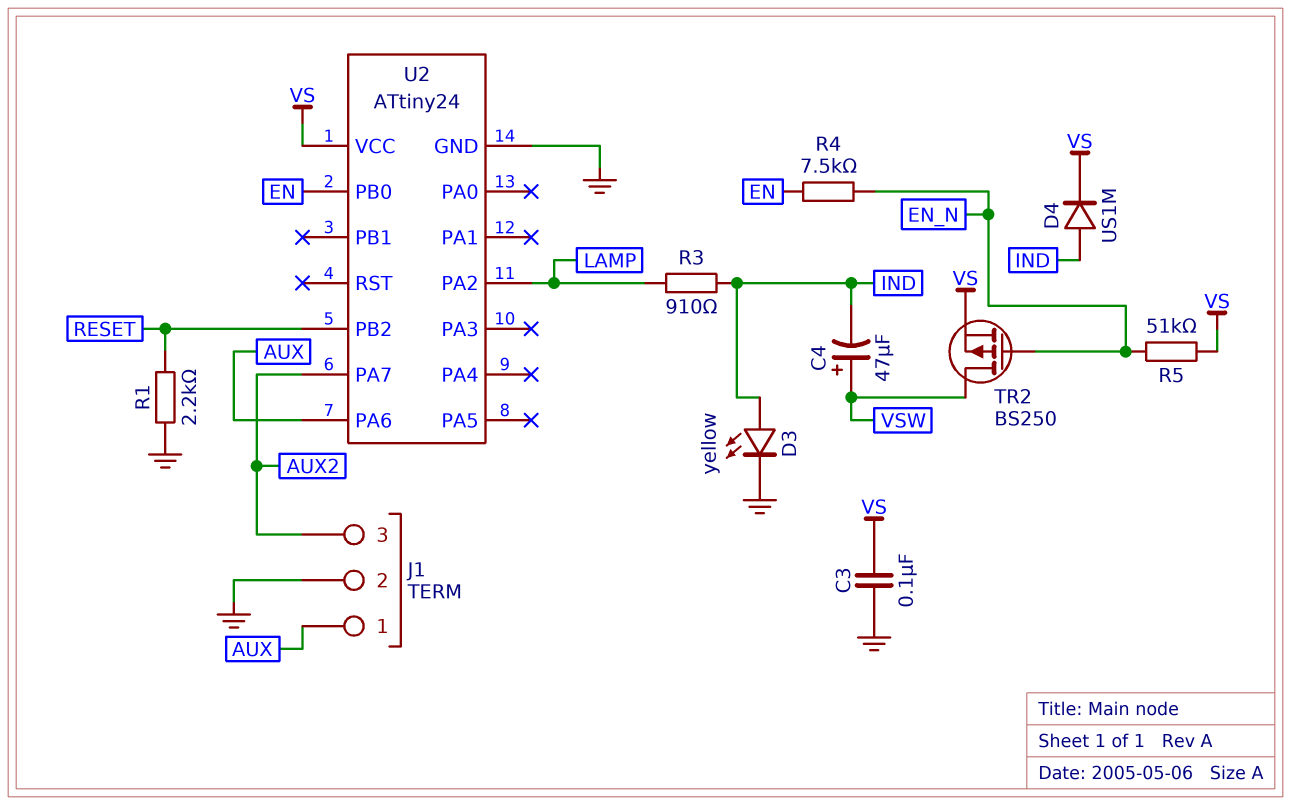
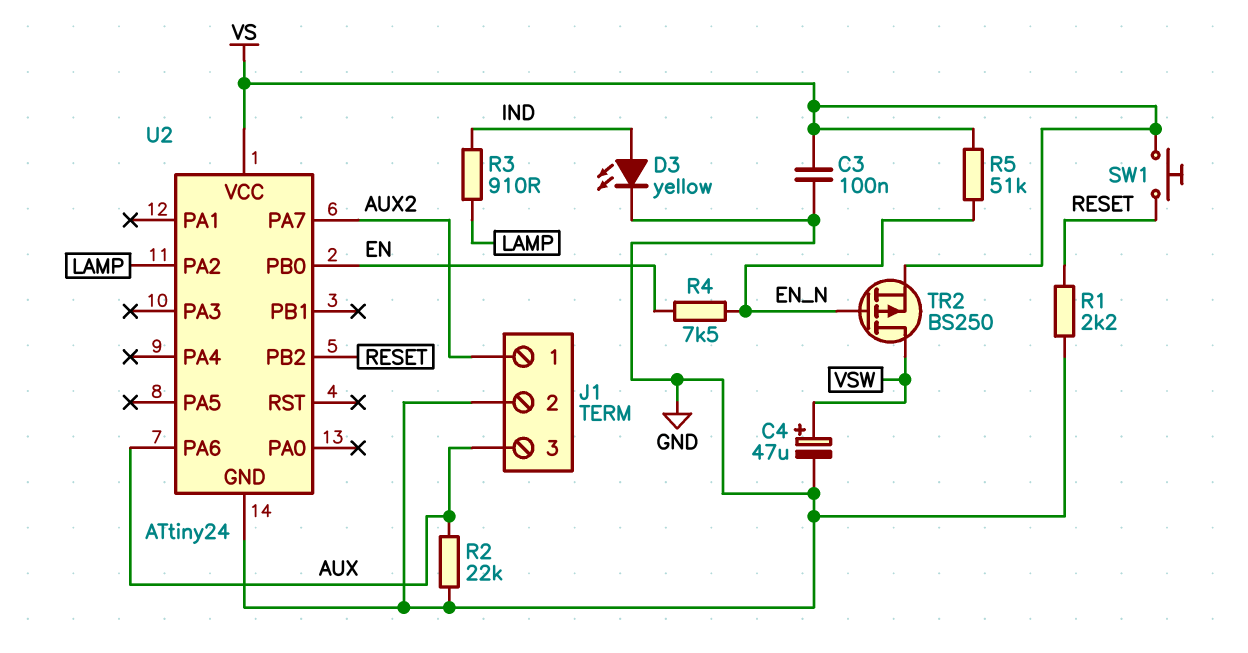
C4: 47uF (plus VSW, minus IND) -> 47uF (plus VSW, minus GND)
D4: diode US1M (A IND, K VS) -> none
J1 pin 1: AUX -> AUX2
J1 pin 3: AUX2 -> AUX
R2: none -> 22k (AUX, GND)
SW1: none -> button (RESET, VS)

